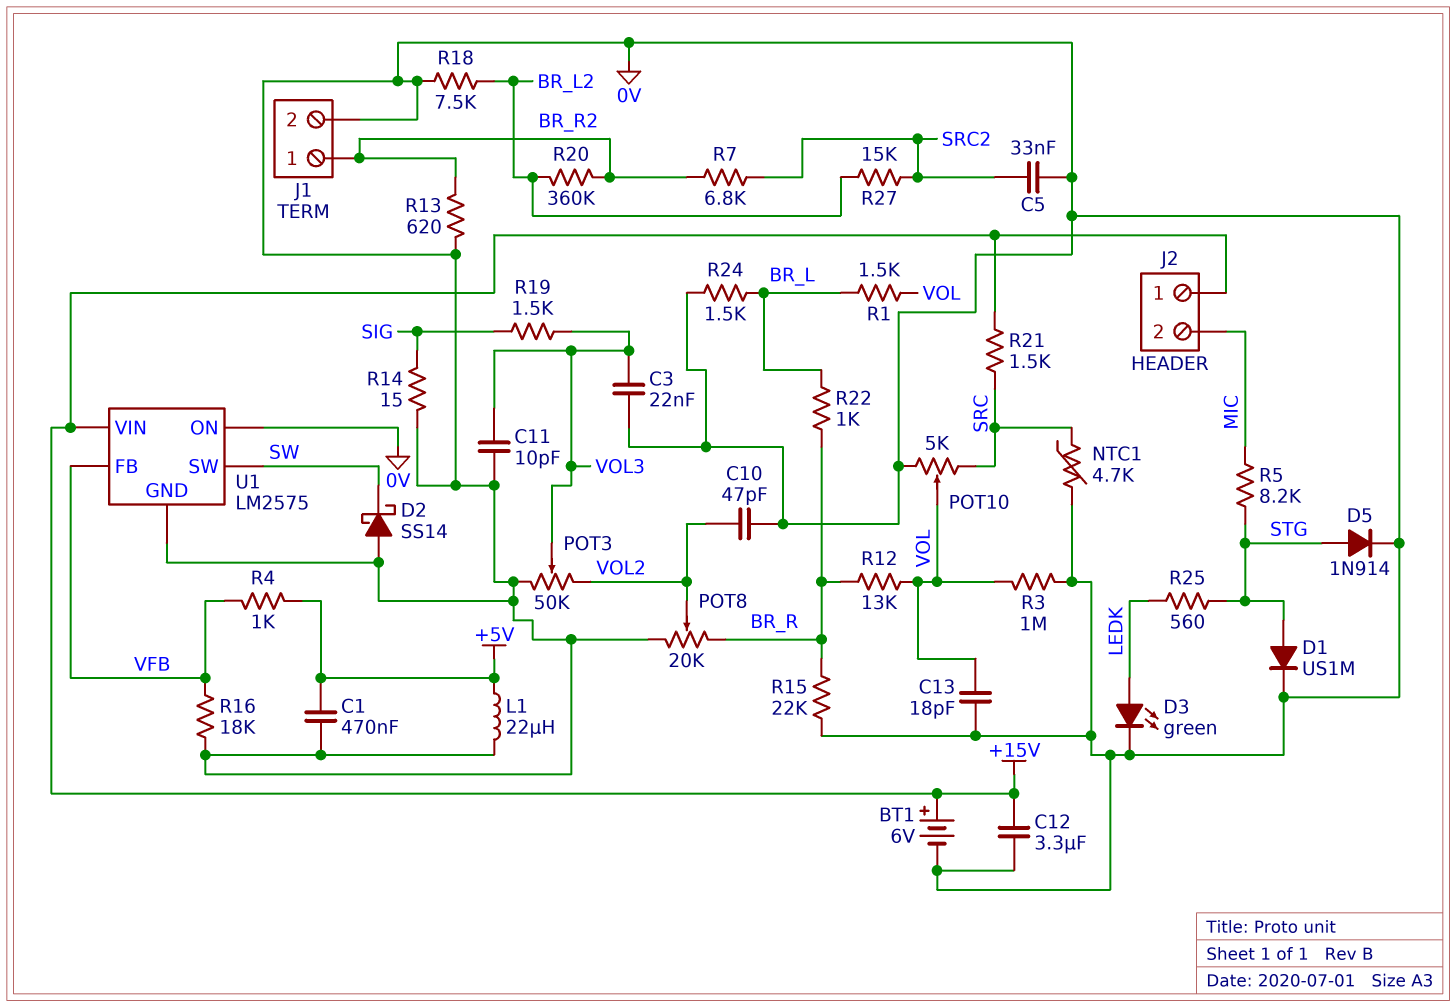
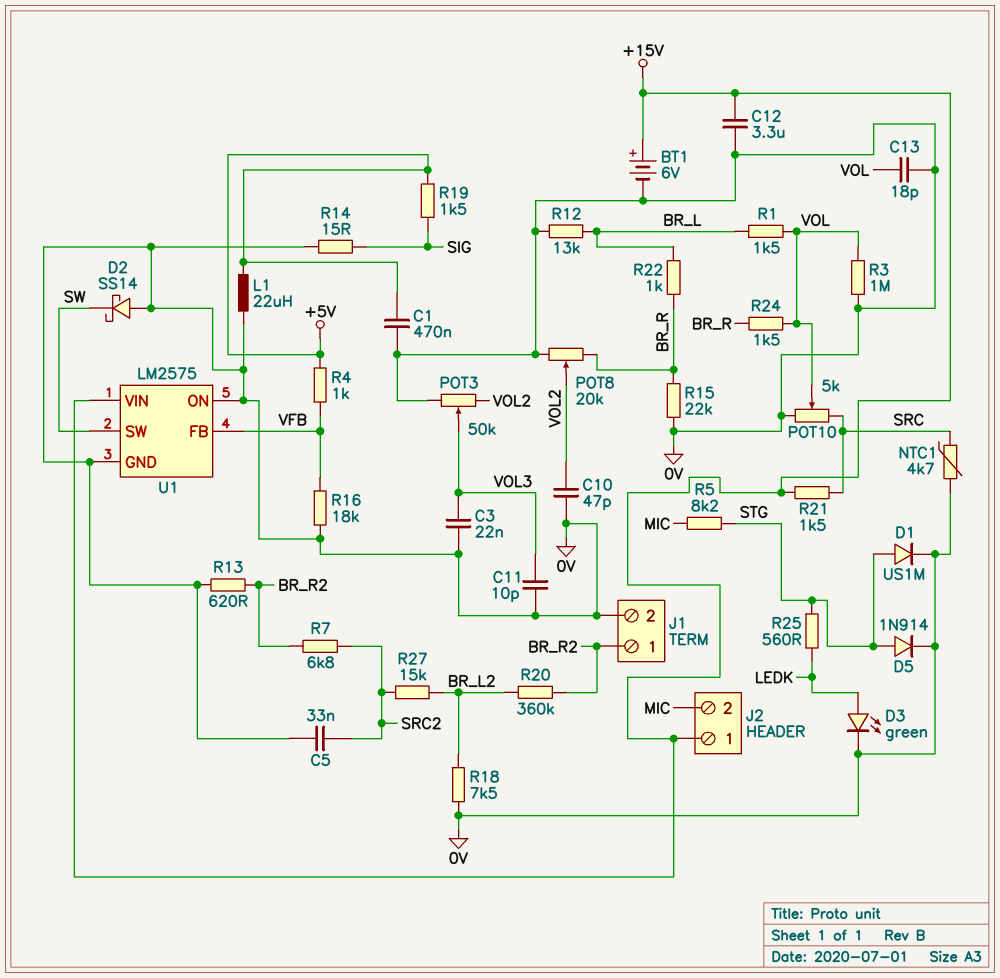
R12: 13k (BR_R, VOL) -> 13k (0V, BR_L)
R19: 1.5k (SIG, VOL3) -> 1.5k (+5V, SIG)
R24: 1.5k (0V, BR_L) -> 1.5k (BR_R, VOL)

